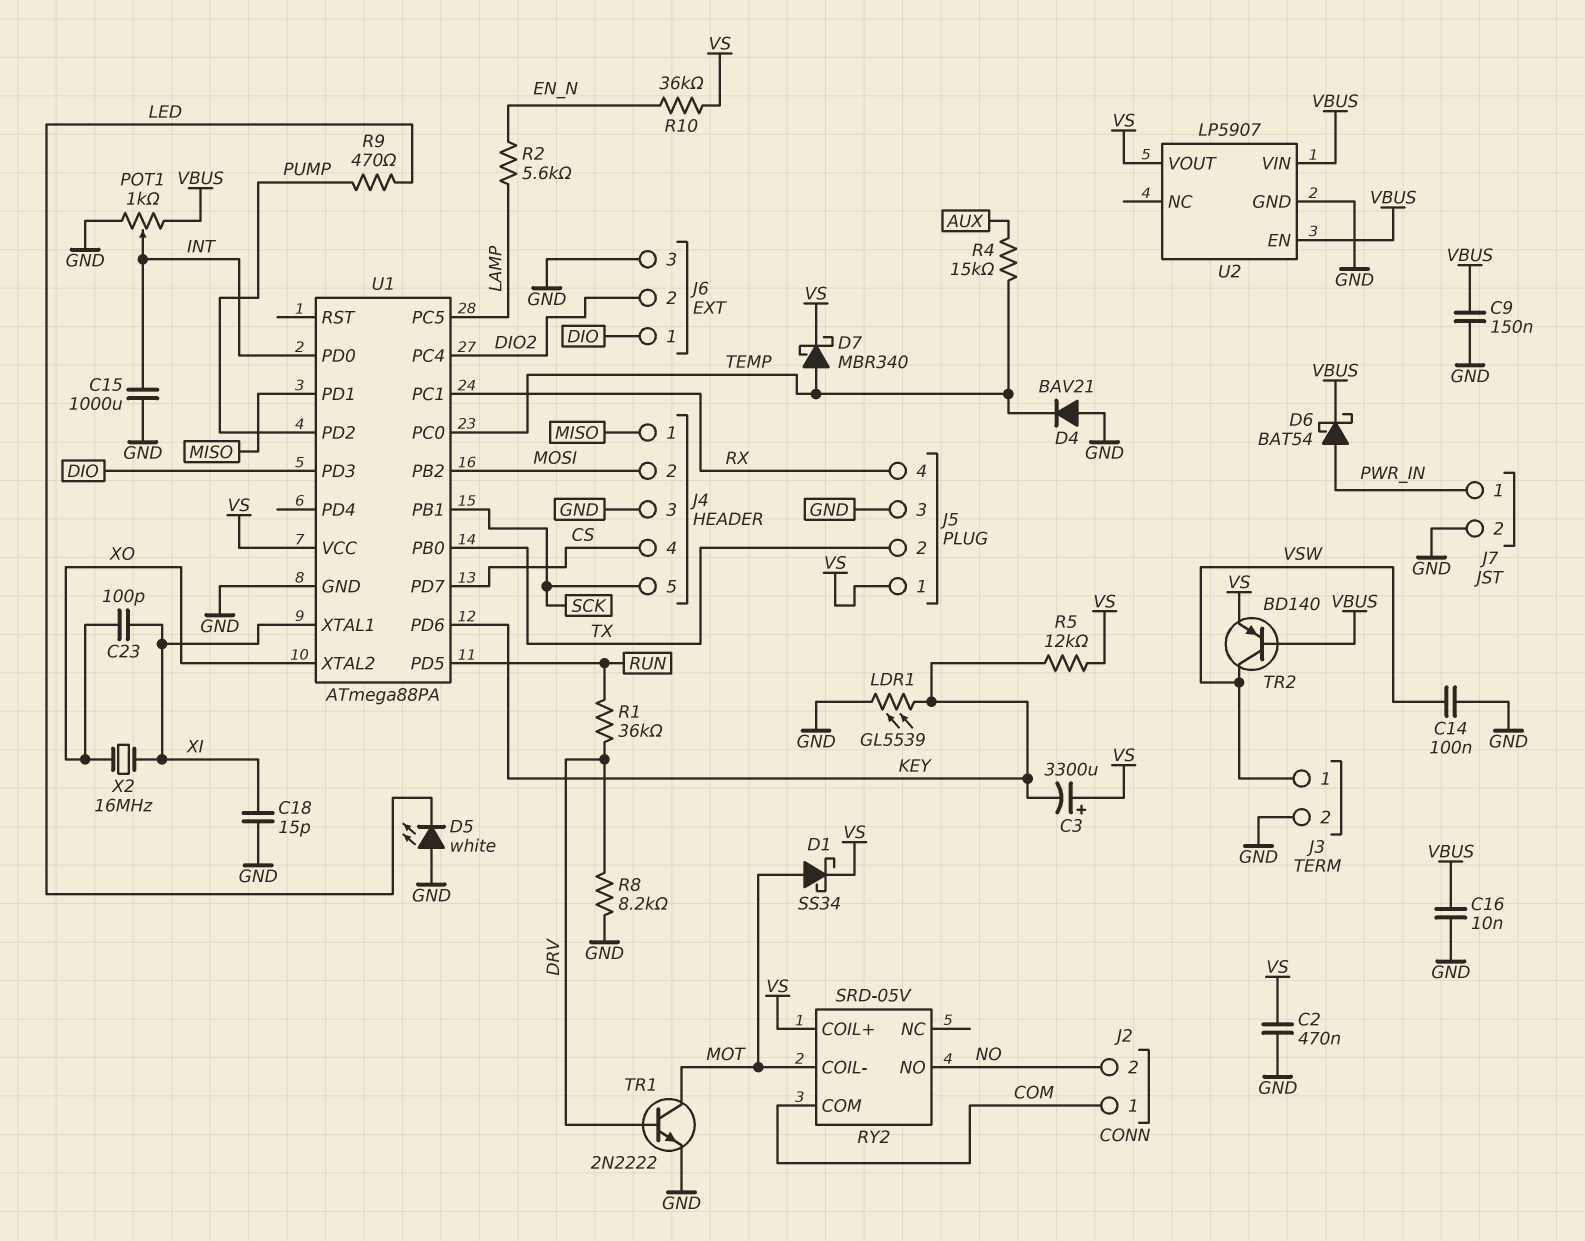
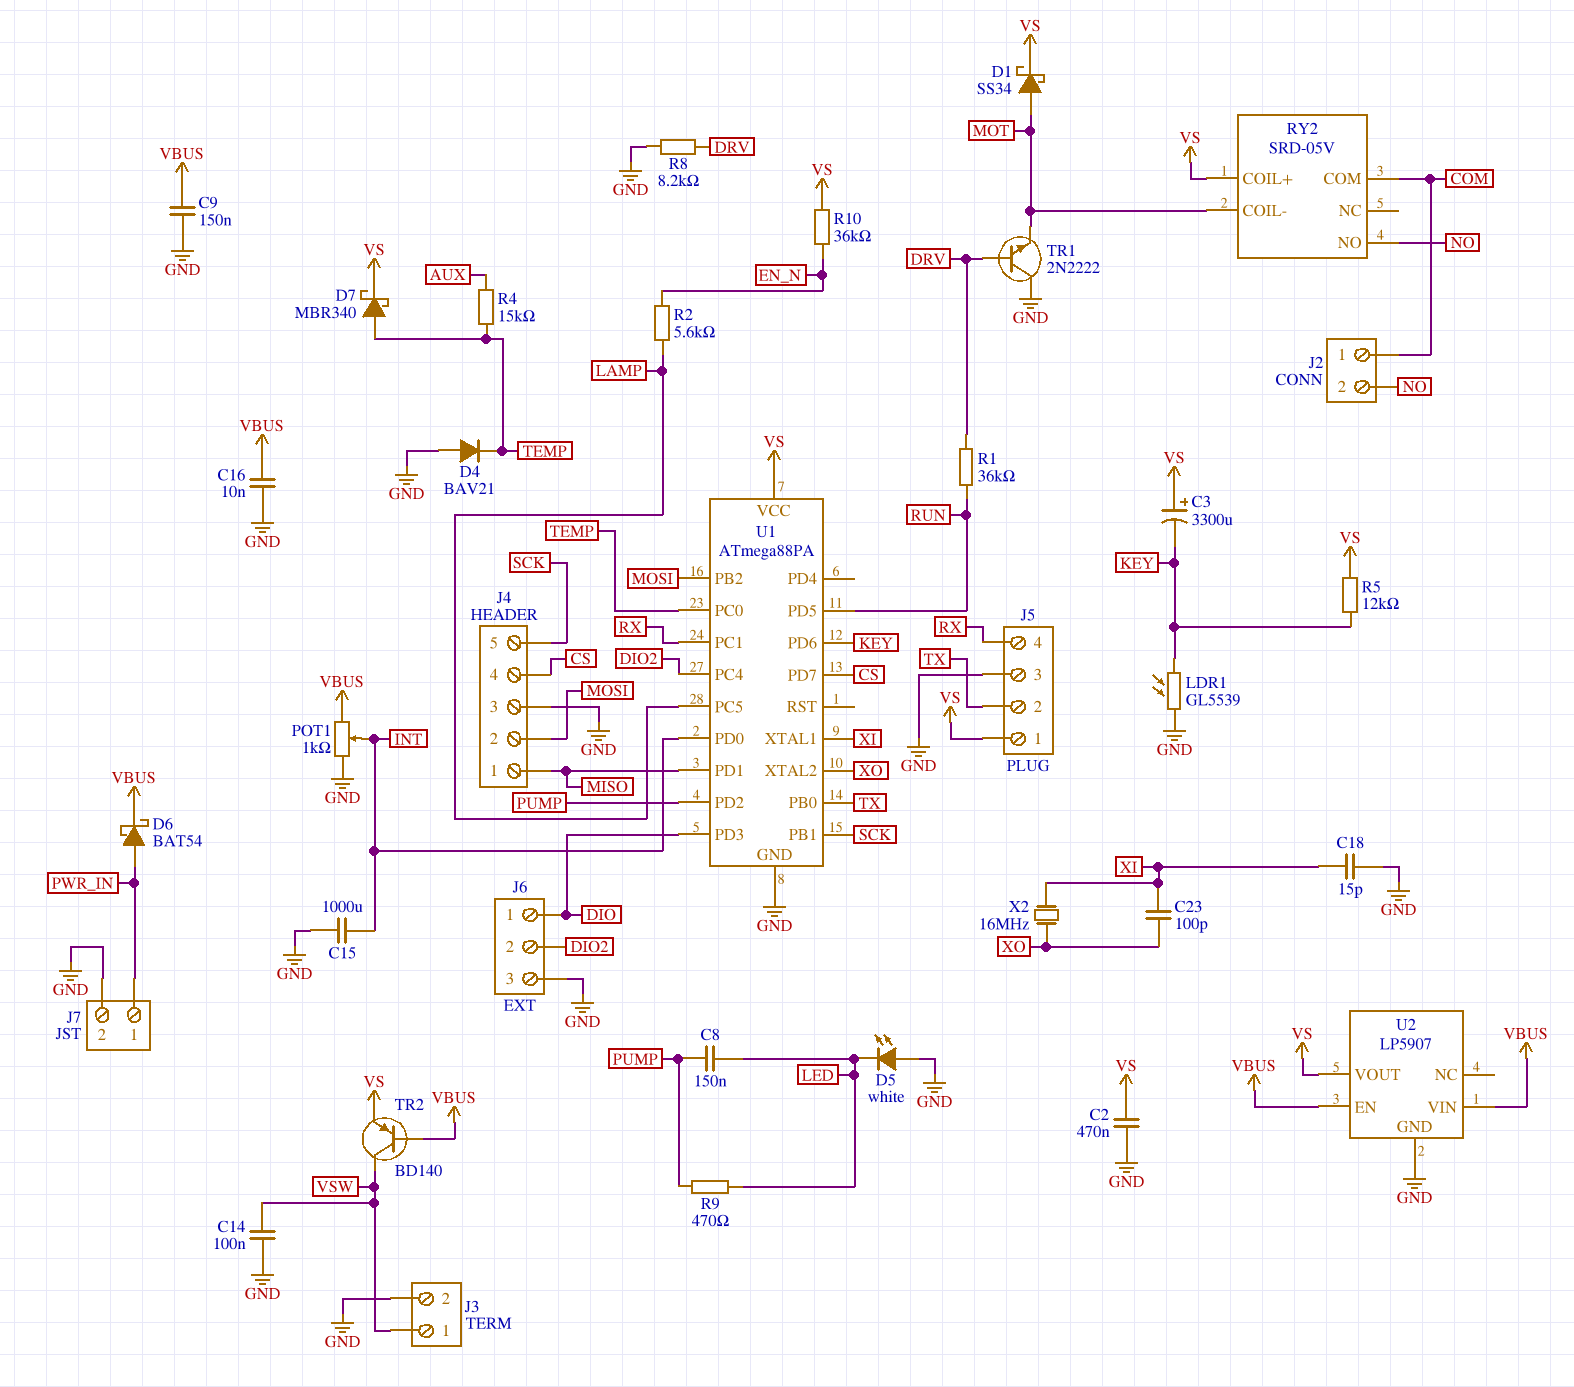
C8: none -> 150nF (LED, PUMP)
TR1: NPN 2N2222 (B DRV, C MOT, E GND) -> NPN 2N2222 (B DRV, C GND, E MOT)

